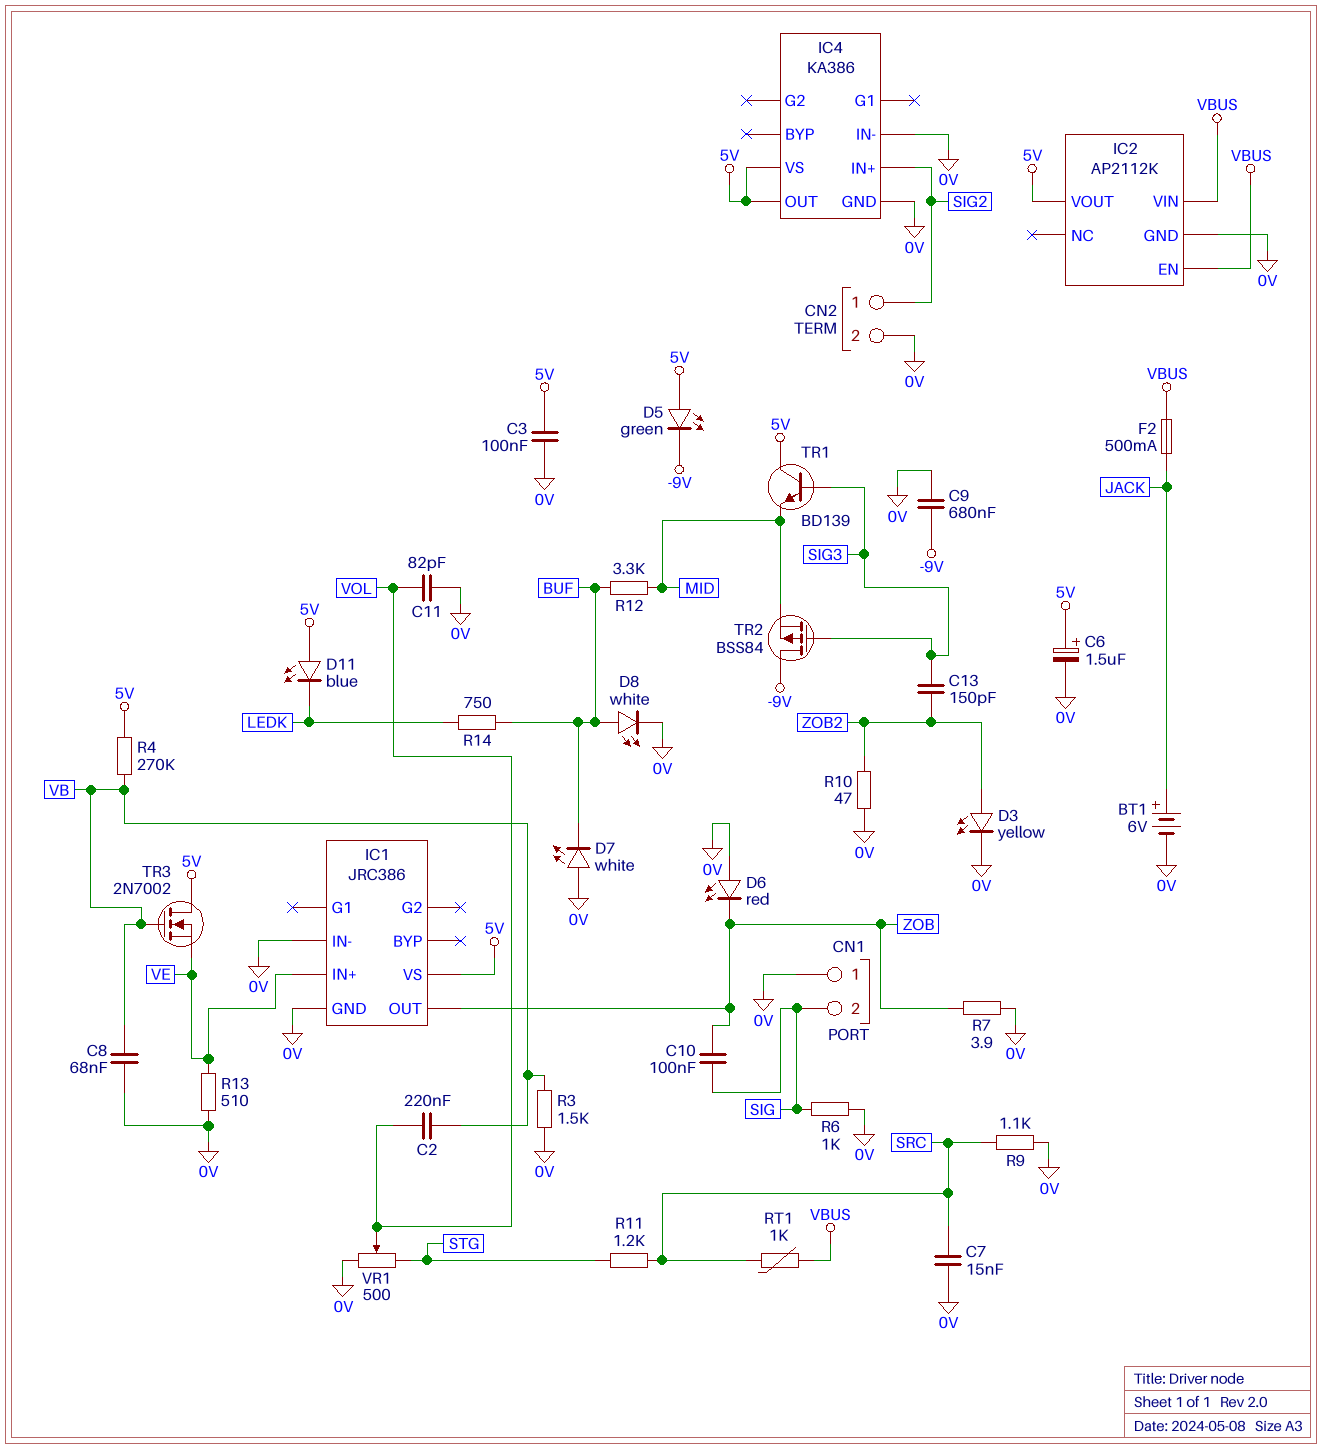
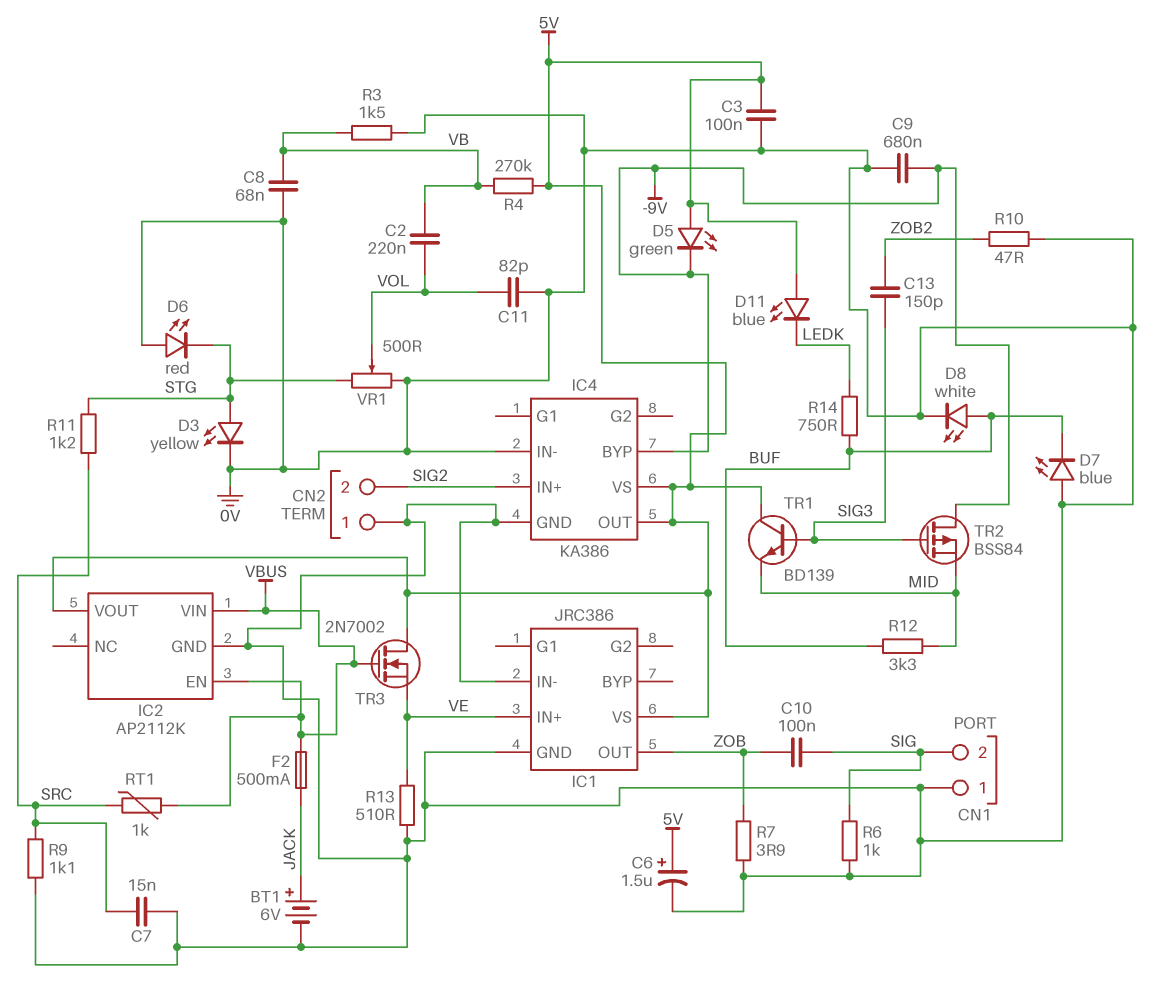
CN2 pin 1: SIG2 -> 0V
CN2 pin 2: 0V -> SIG2
D3: LED yellow (A ZOB2, K 0V) -> LED yellow (A STG, K 0V)
D6: LED red (A 0V, K ZOB) -> LED red (A 0V, K STG)
D7: LED white (A 0V, K BUF) -> LED blue (A 0V, K BUF)
IC4 pin BYP: none -> -9V
TR3: NMOS 2N7002 (G VB, D 5V, S VE) -> NMOS 2N7002 (G VBUS, D 5V, S VE)

